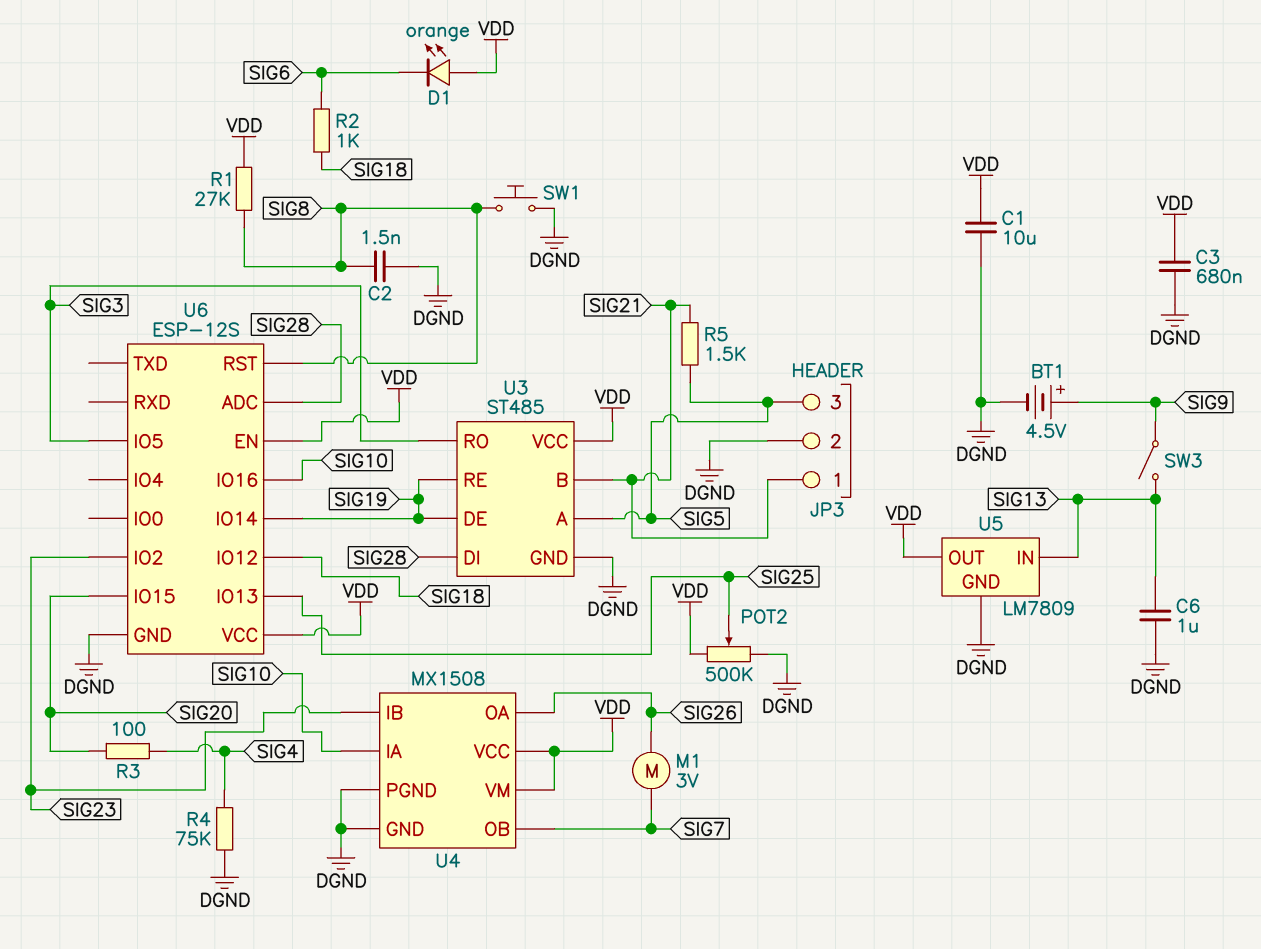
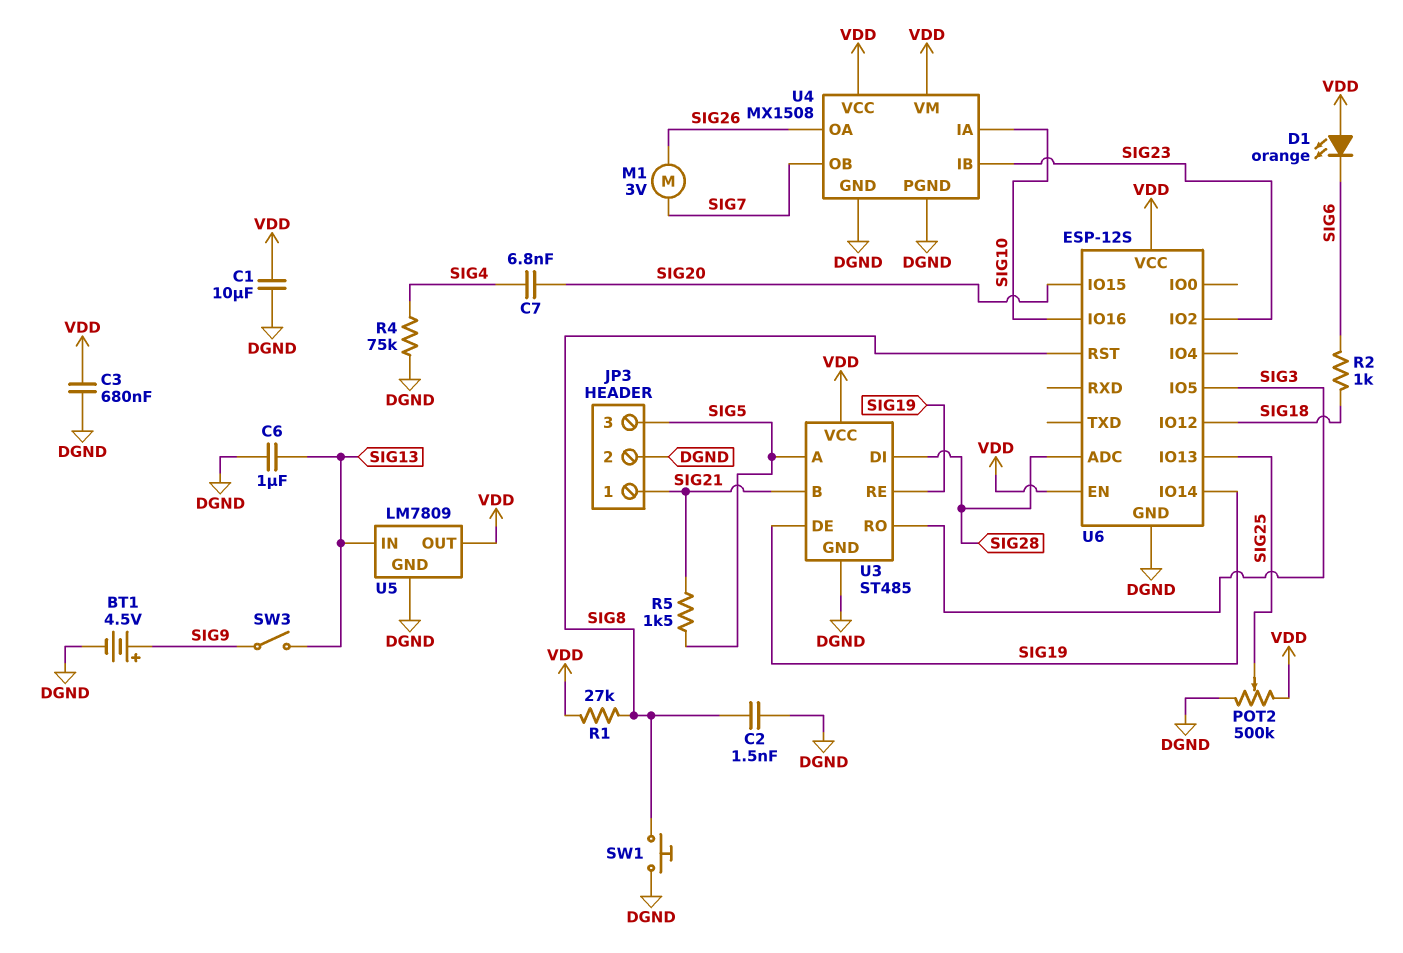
C7: none -> 6.8nF (SIG4, SIG20)
R3: 100 (SIG4, SIG20) -> none

